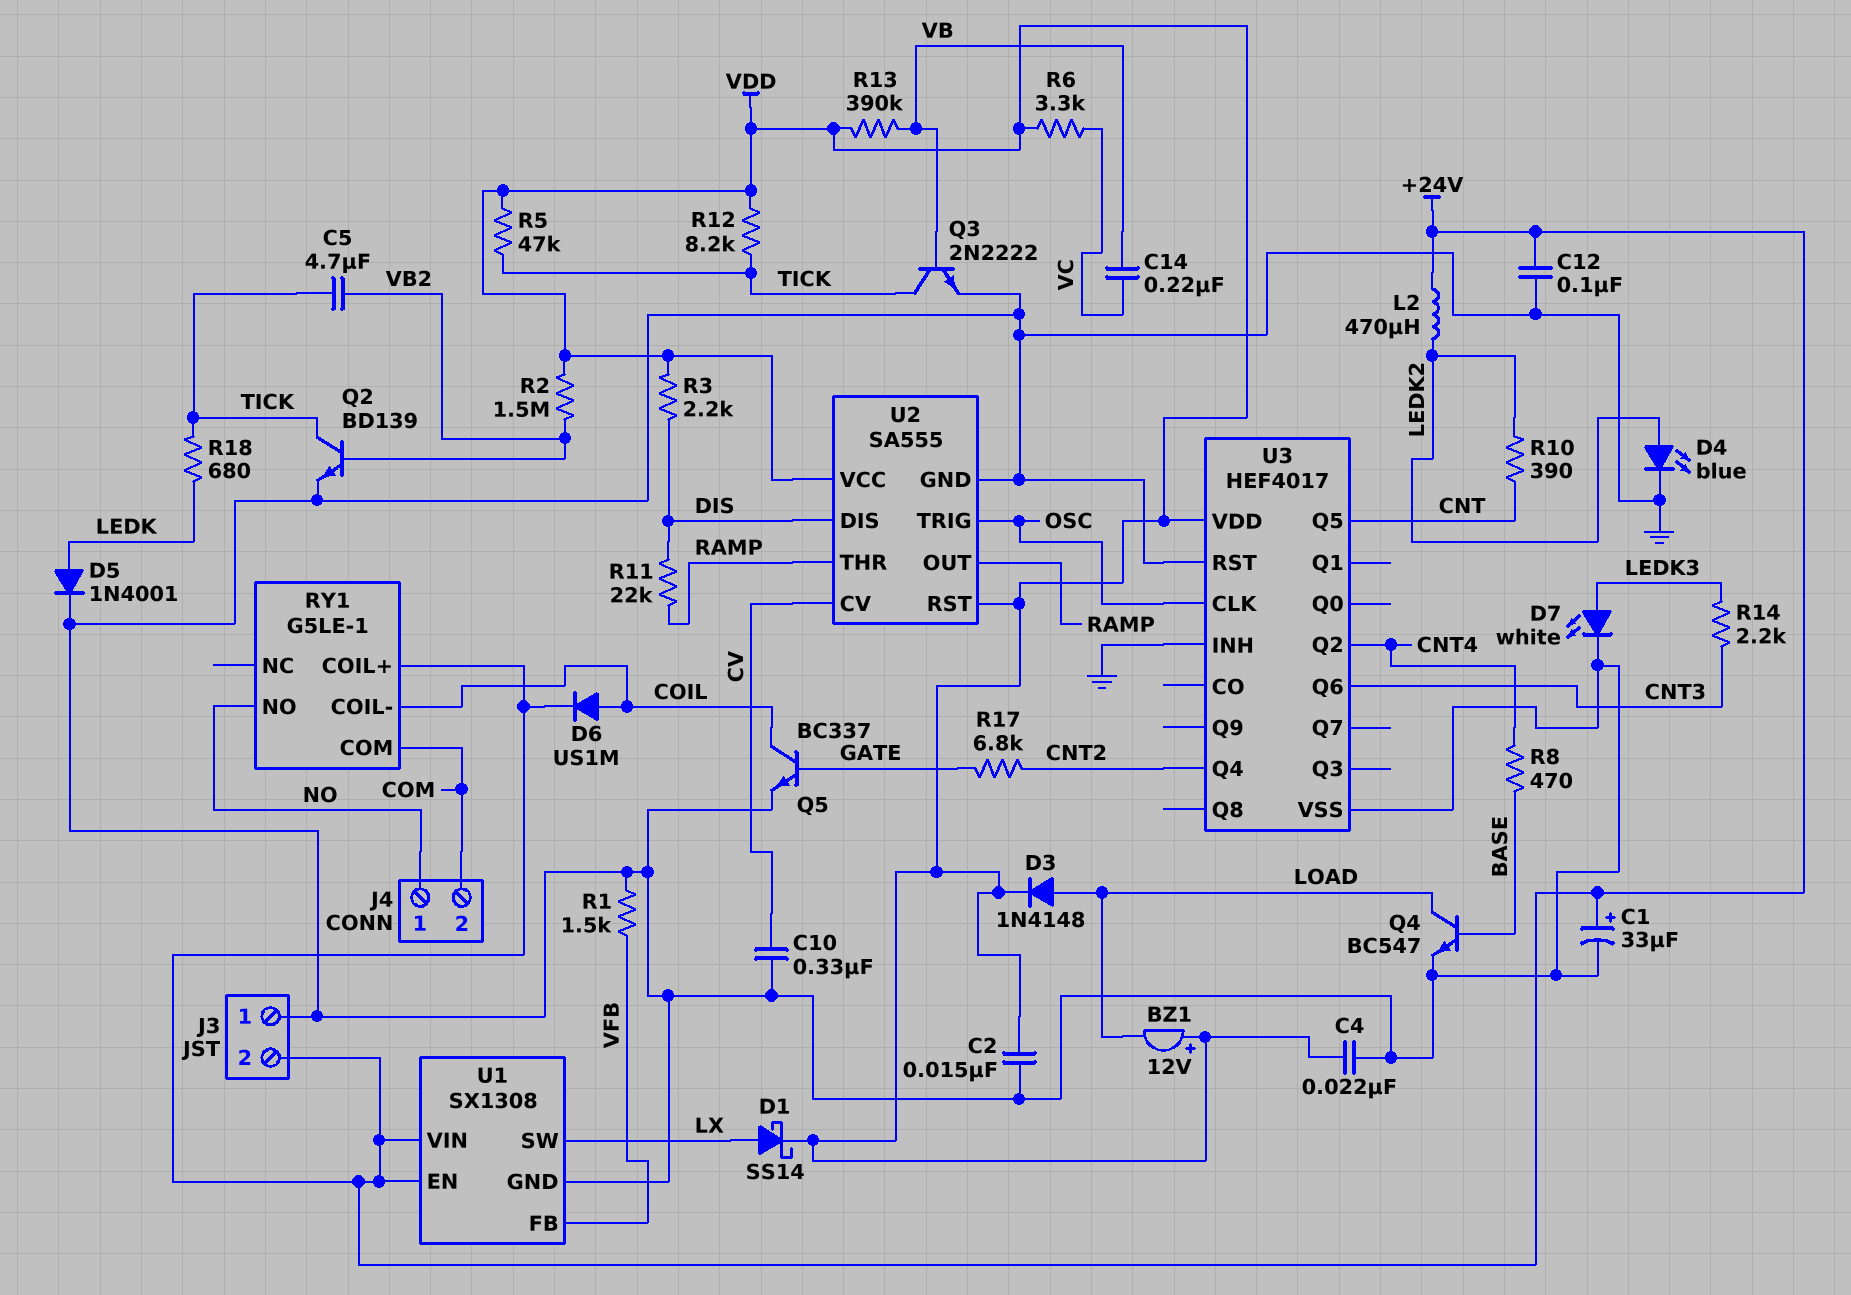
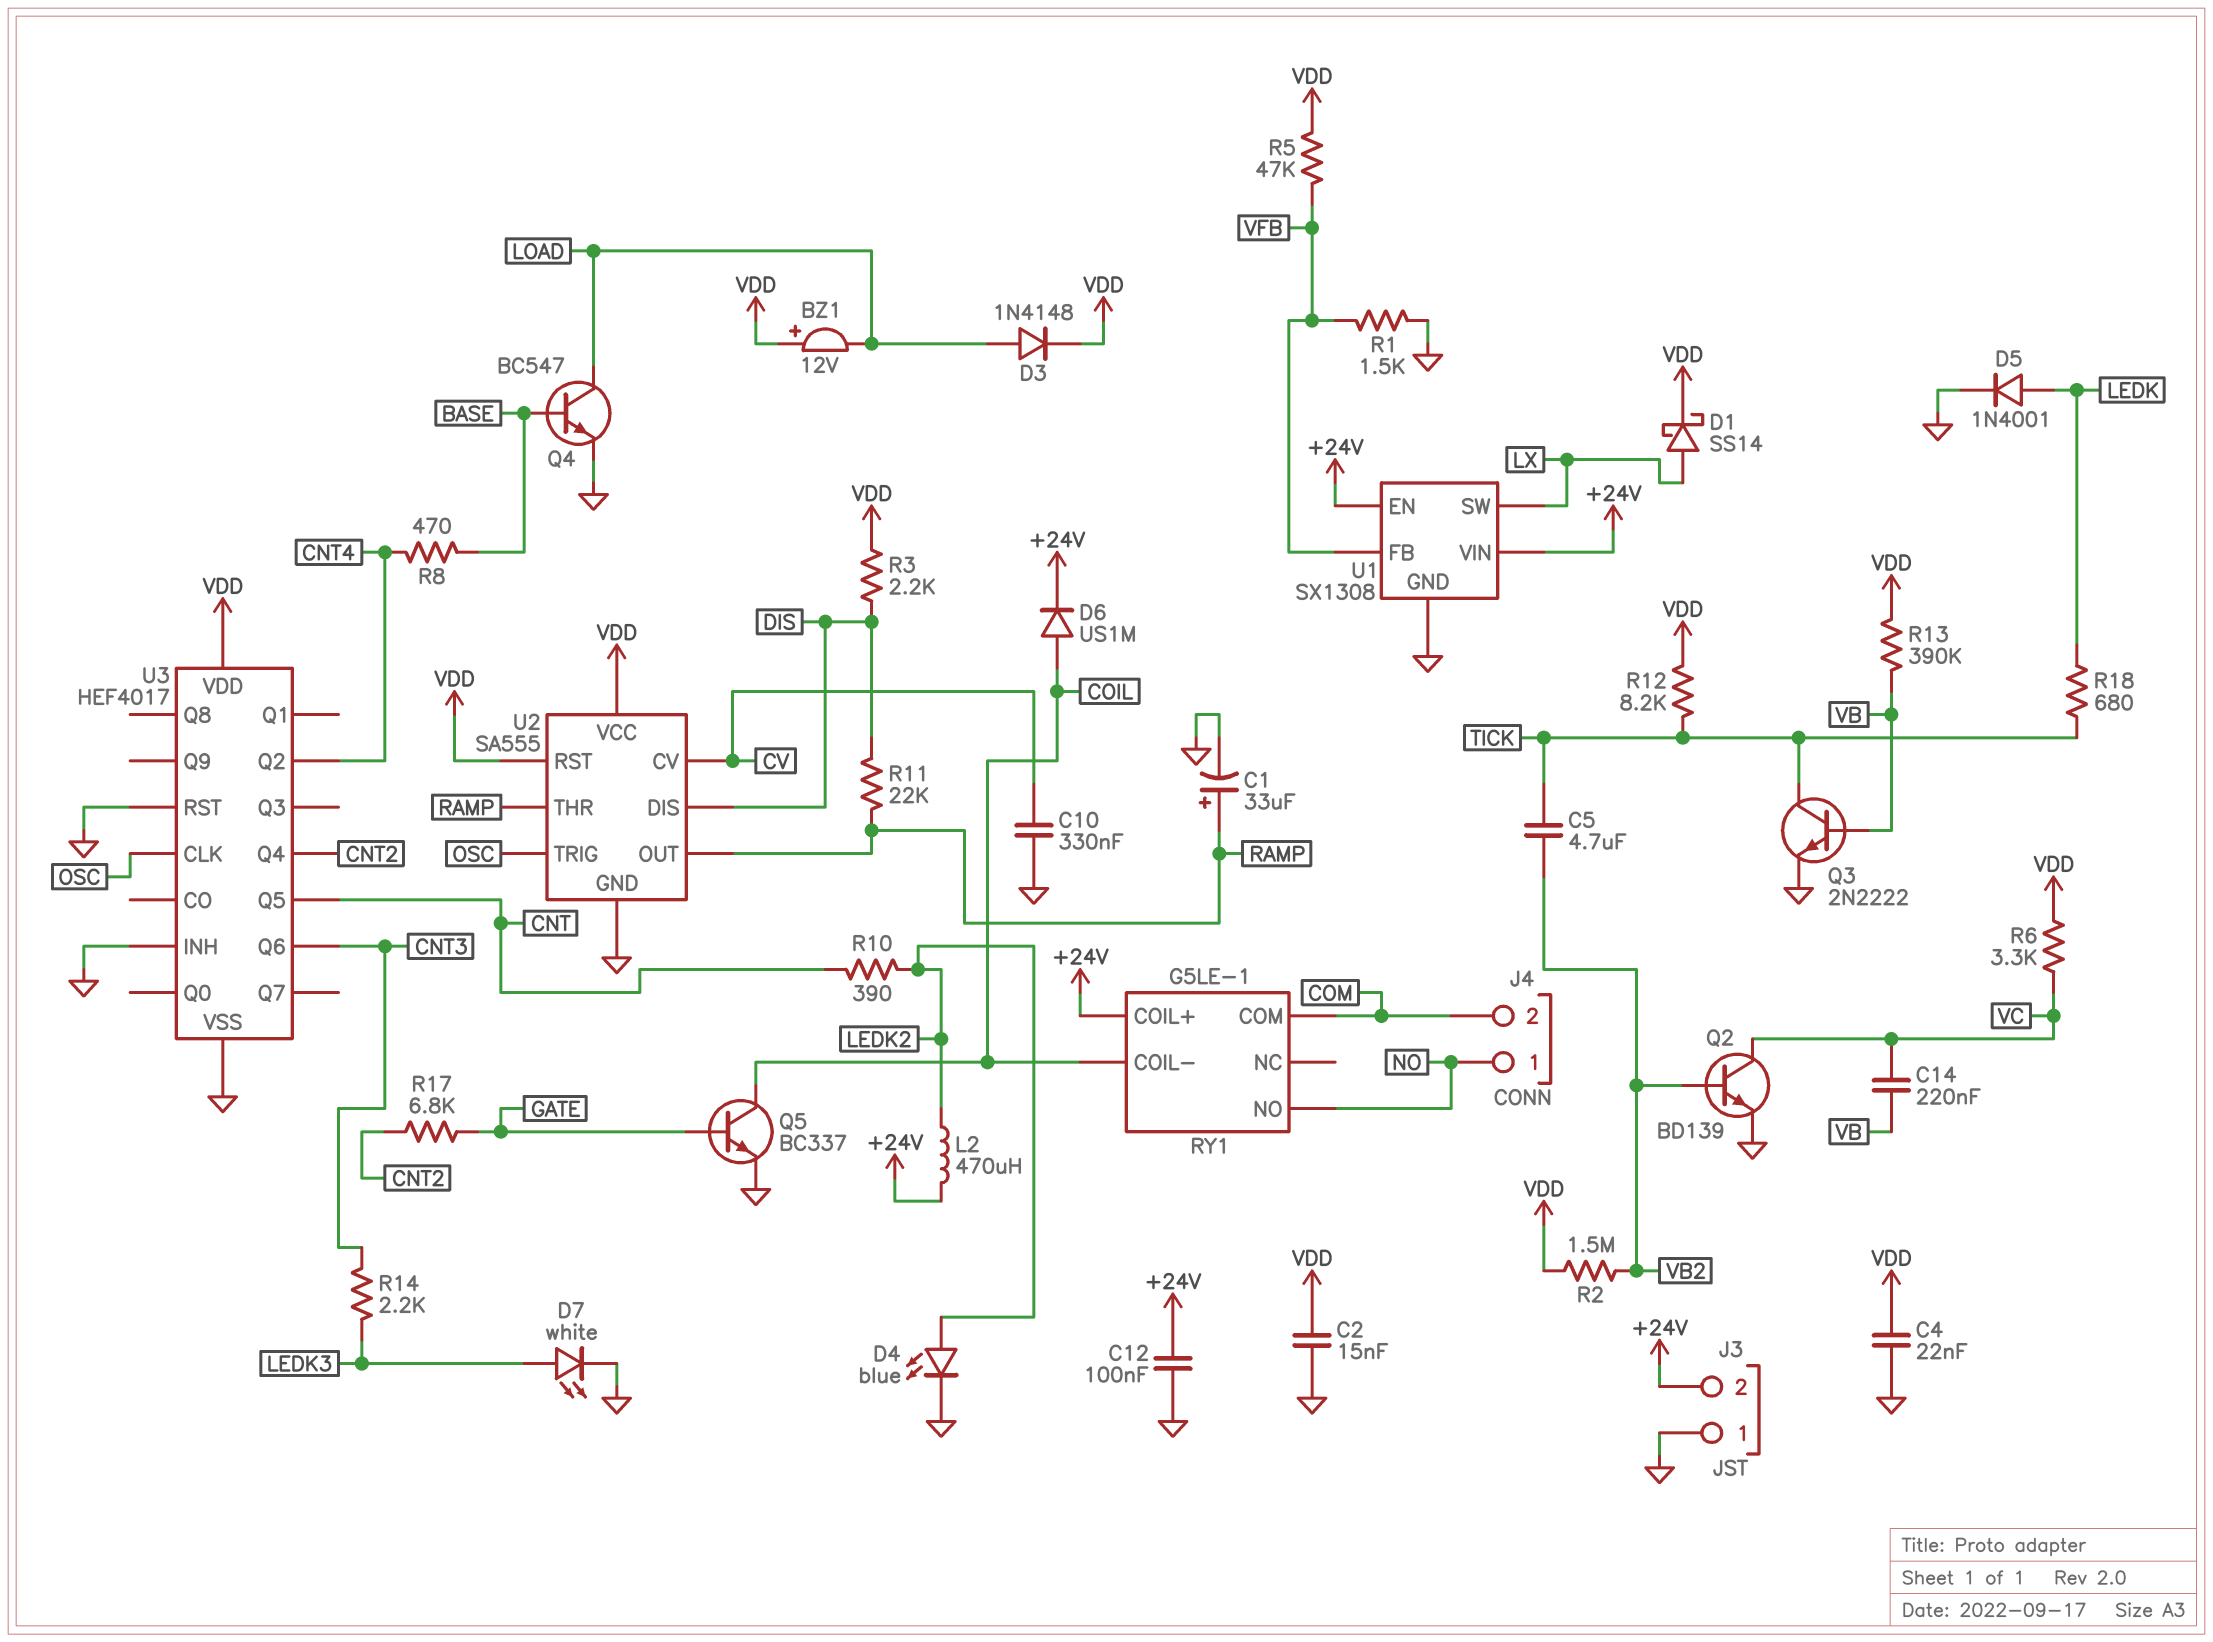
C1: 33uF (plus +24V, minus GND) -> 33uF (plus RAMP, minus GND)
Q2: NPN BD139 (B VB2, C TICK, E GND) -> NPN BD139 (B VB2, C VC, E GND)
R5: 47k (TICK, VDD) -> 47k (VDD, VFB)

